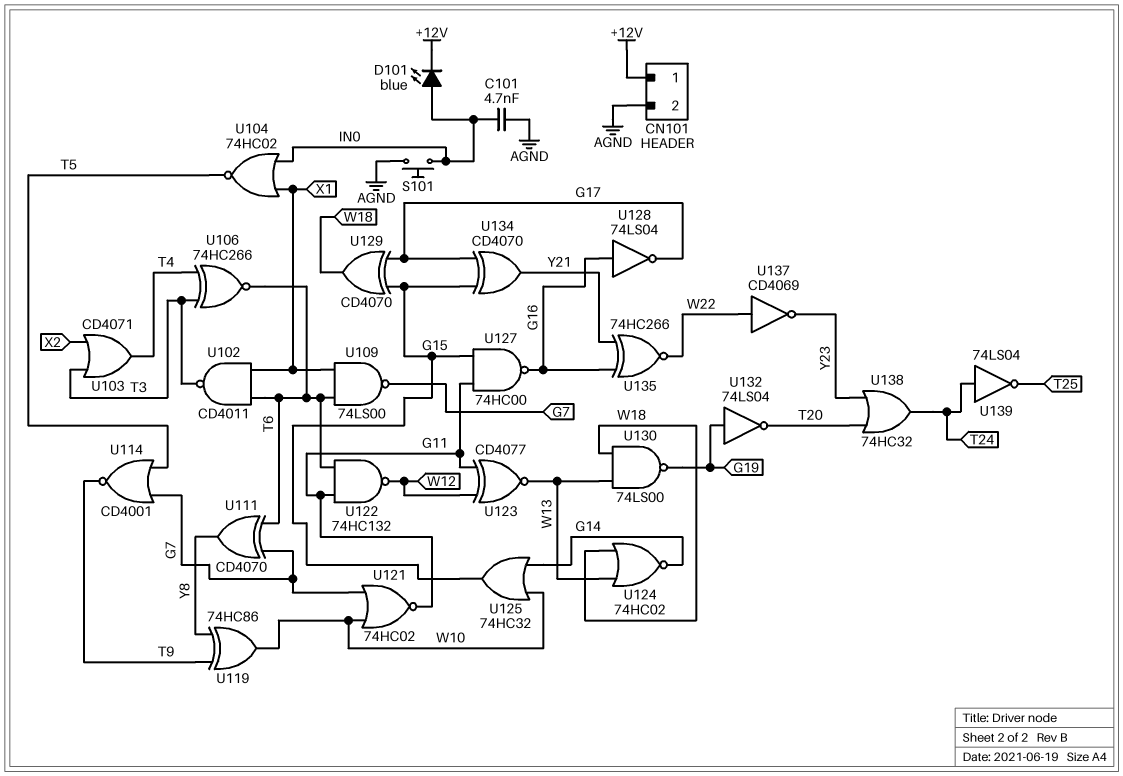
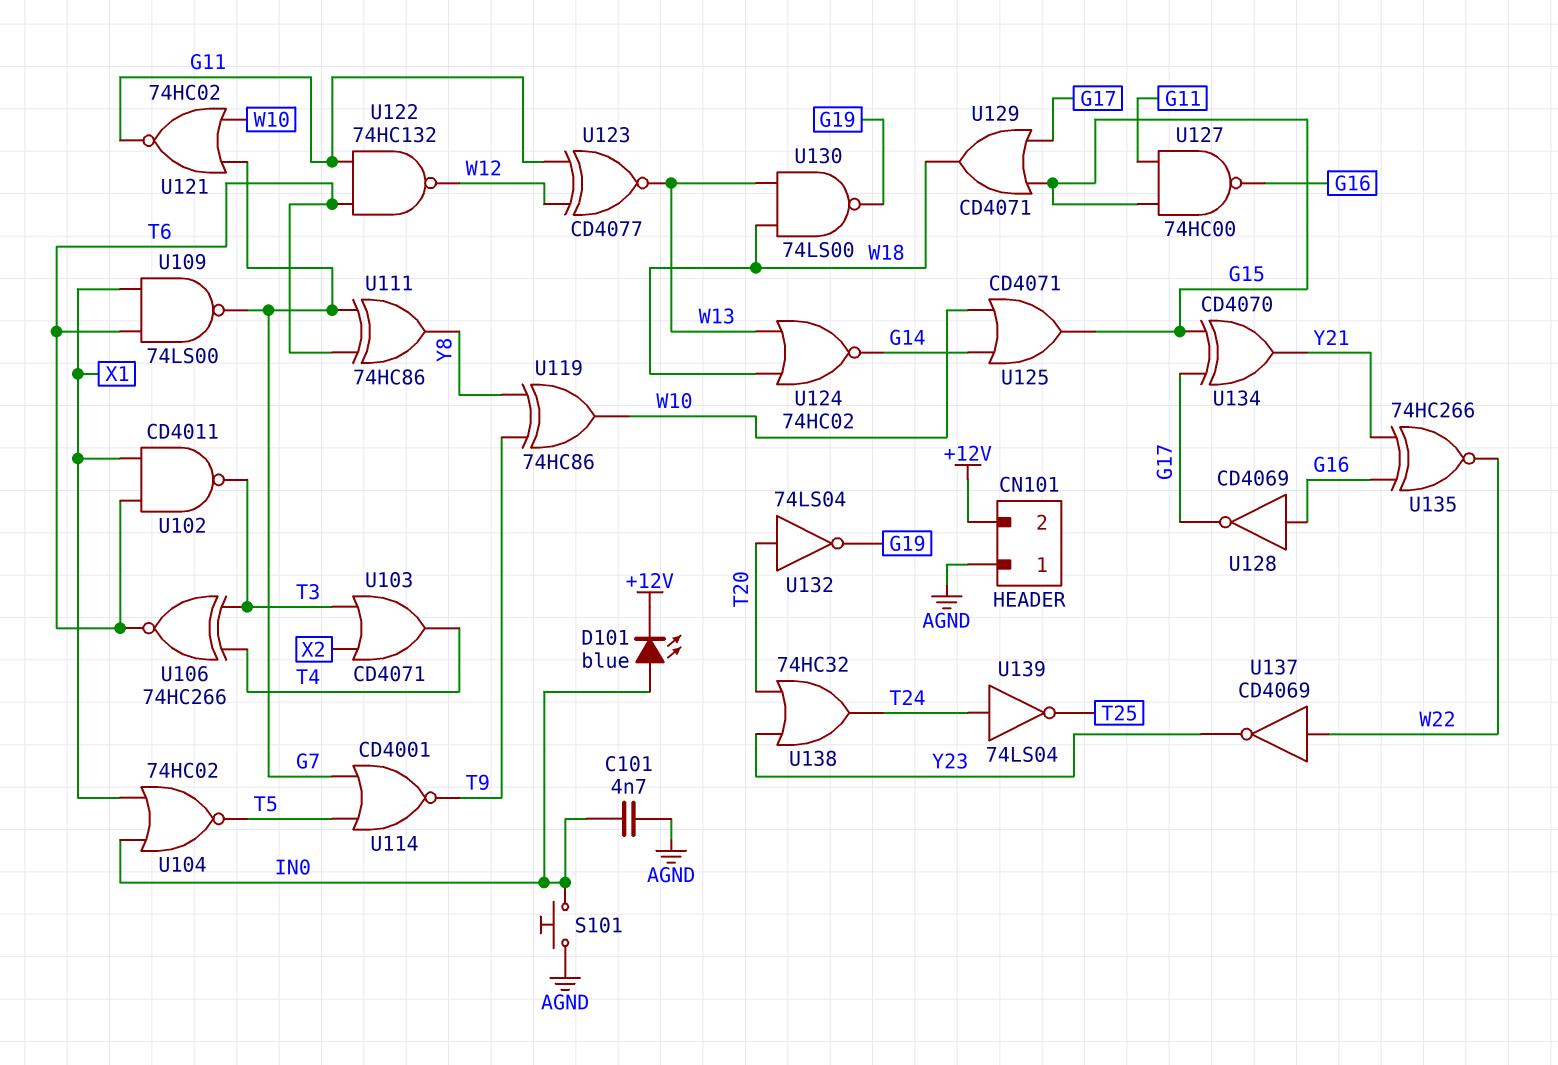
CN101 pin 1: +12V -> AGND
CN101 pin 2: AGND -> +12V
U111: XOR CD4070 (in G7, in T6, out Y8) -> XOR 74HC86 (in G7, in T6, out Y8)
U125: OR 74HC32 (in G14, in W10, out G15) -> OR CD4071 (in G14, in W10, out G15)
U128: NOT 74LS04 (in G16, out G17) -> NOT CD4069 (in G16, out G17)
U129: XOR CD4070 (in G15, in G17, out W18) -> OR CD4071 (in G15, in G17, out W18)
U132: NOT 74LS04 (in G19, out T20) -> NOT 74LS04 (in T20, out G19)

